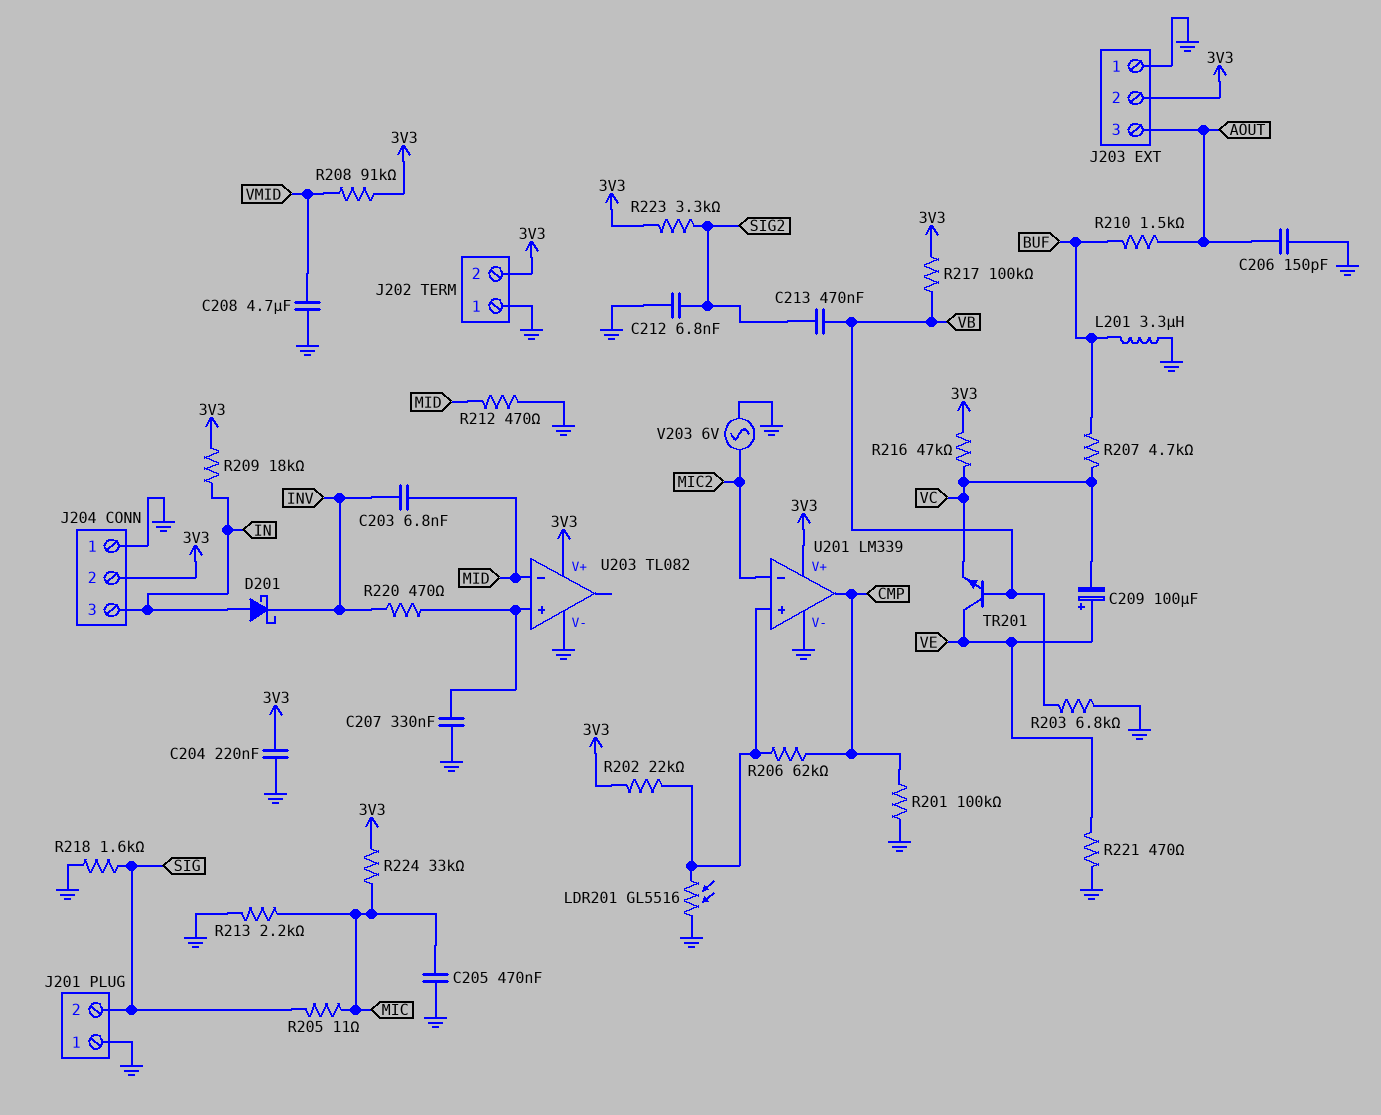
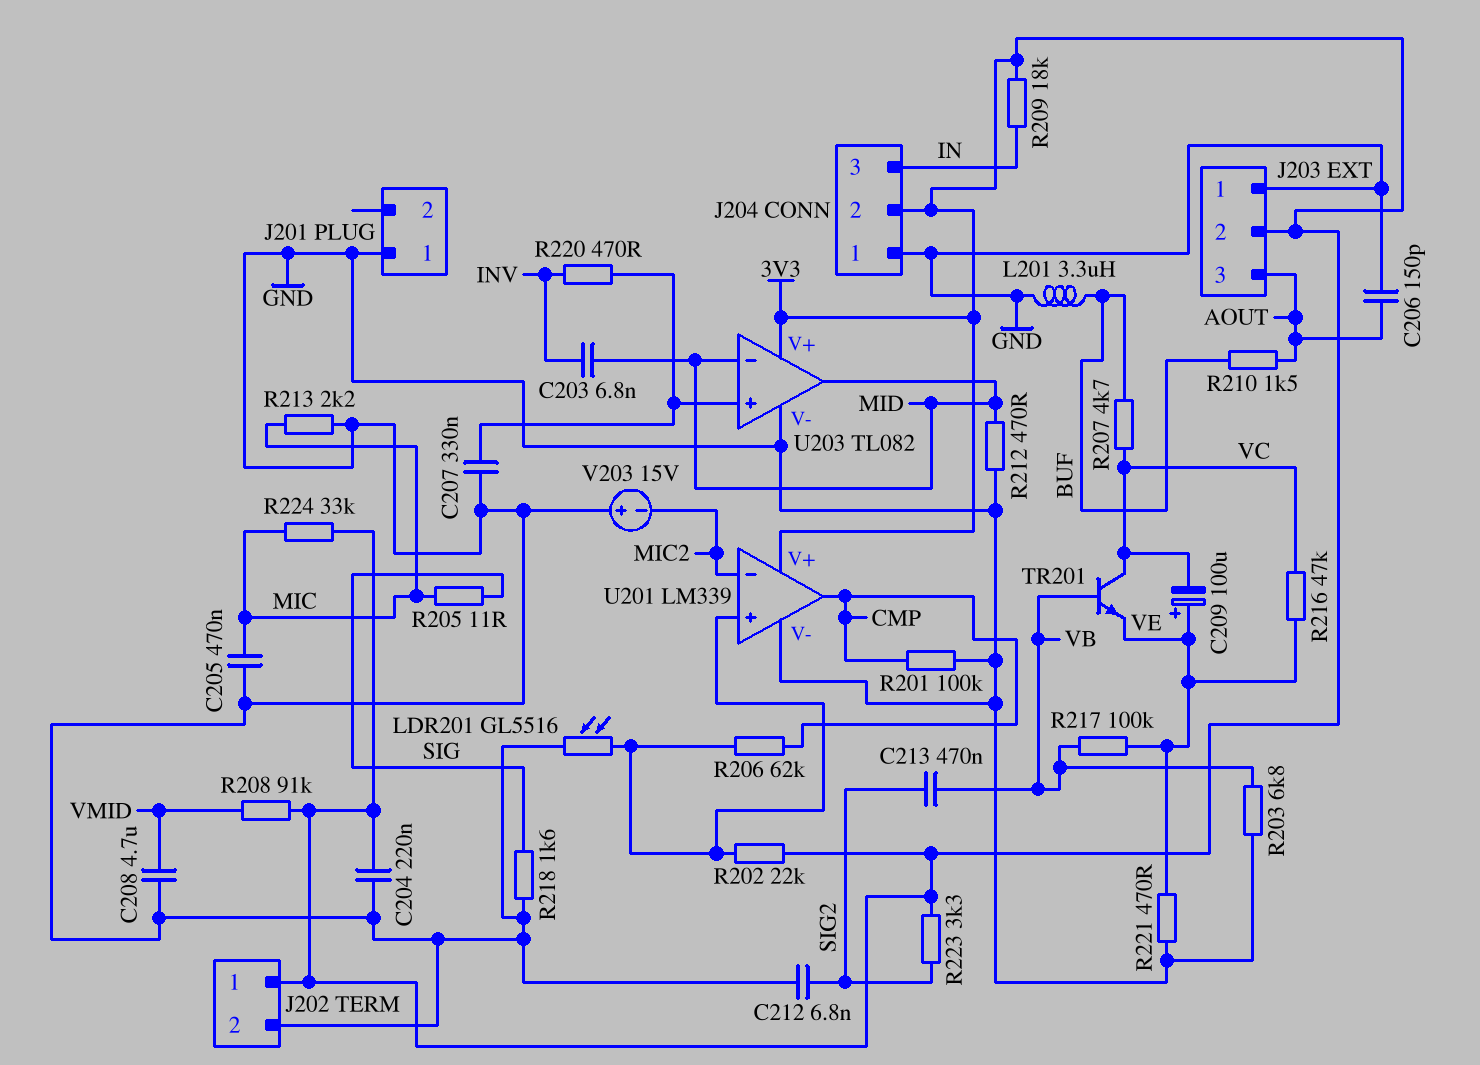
D201: schottky (A IN, K INV) -> none
J201 pin 2: SIG -> none
J202 pin 1: GND -> 3V3
J202 pin 2: 3V3 -> GND
R216: 47k (3V3, VC) -> 47k (VC, VE)
R217: 100k (3V3, VB) -> 100k (VB, VE)
TR201: NPN (B VB, C VE, E VC) -> NPN (B VB, C VC, E VE)
U203 pin out: none -> MID
V203: AC 6V (GND, MIC2) -> 15V (plus GND, minus MIC2)

